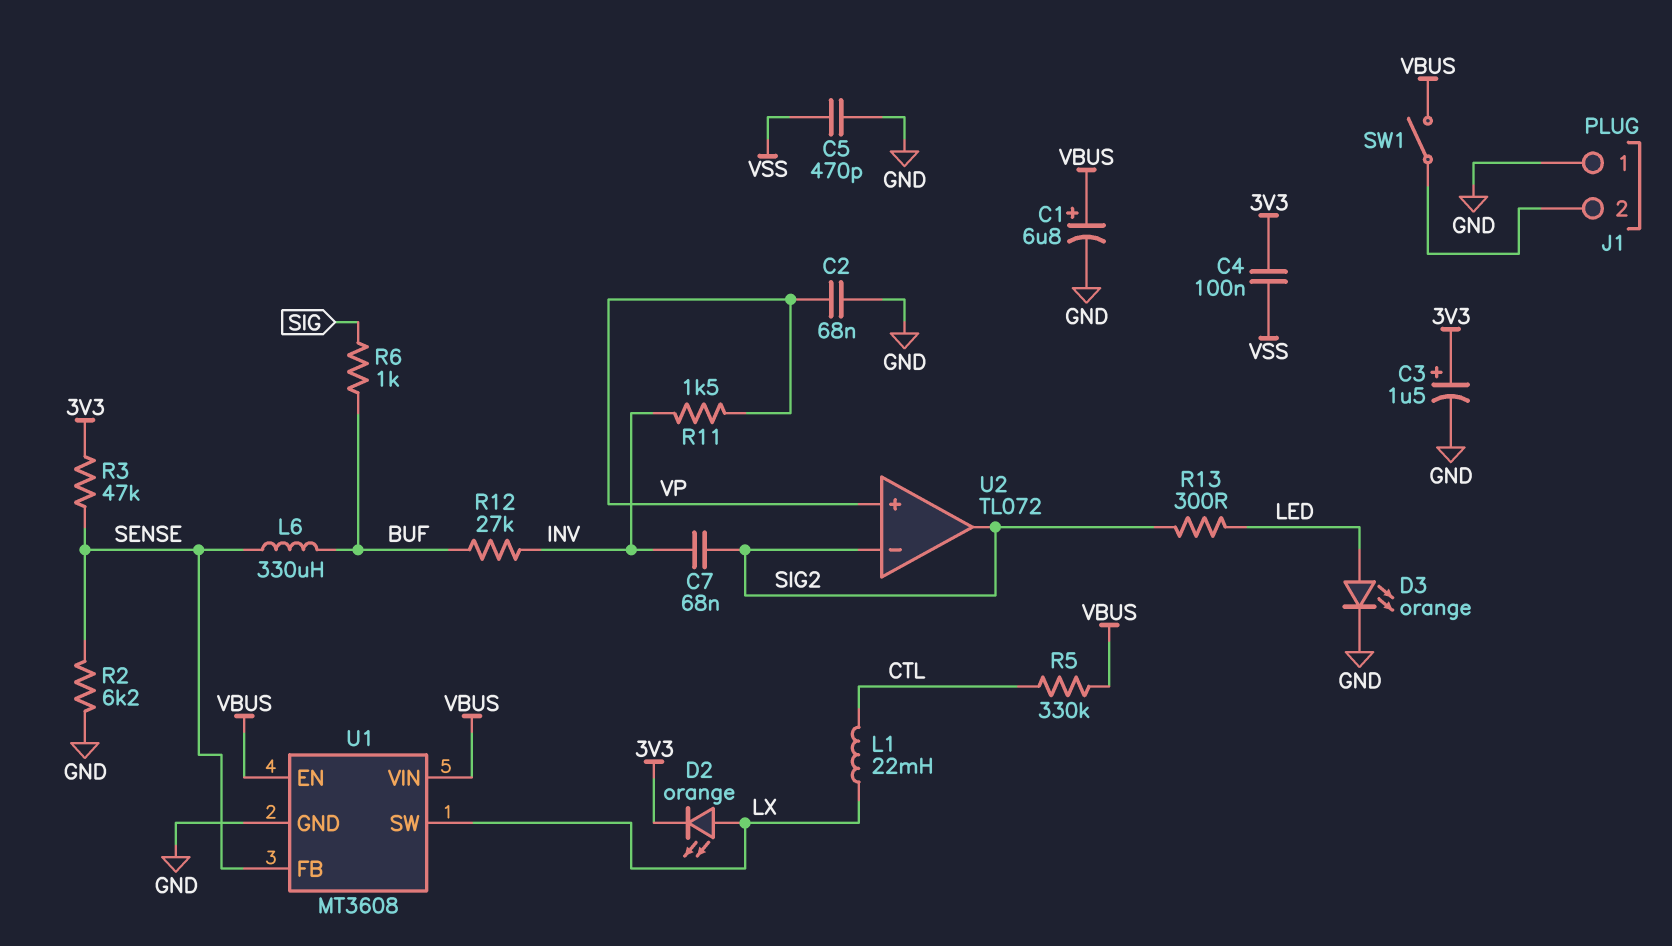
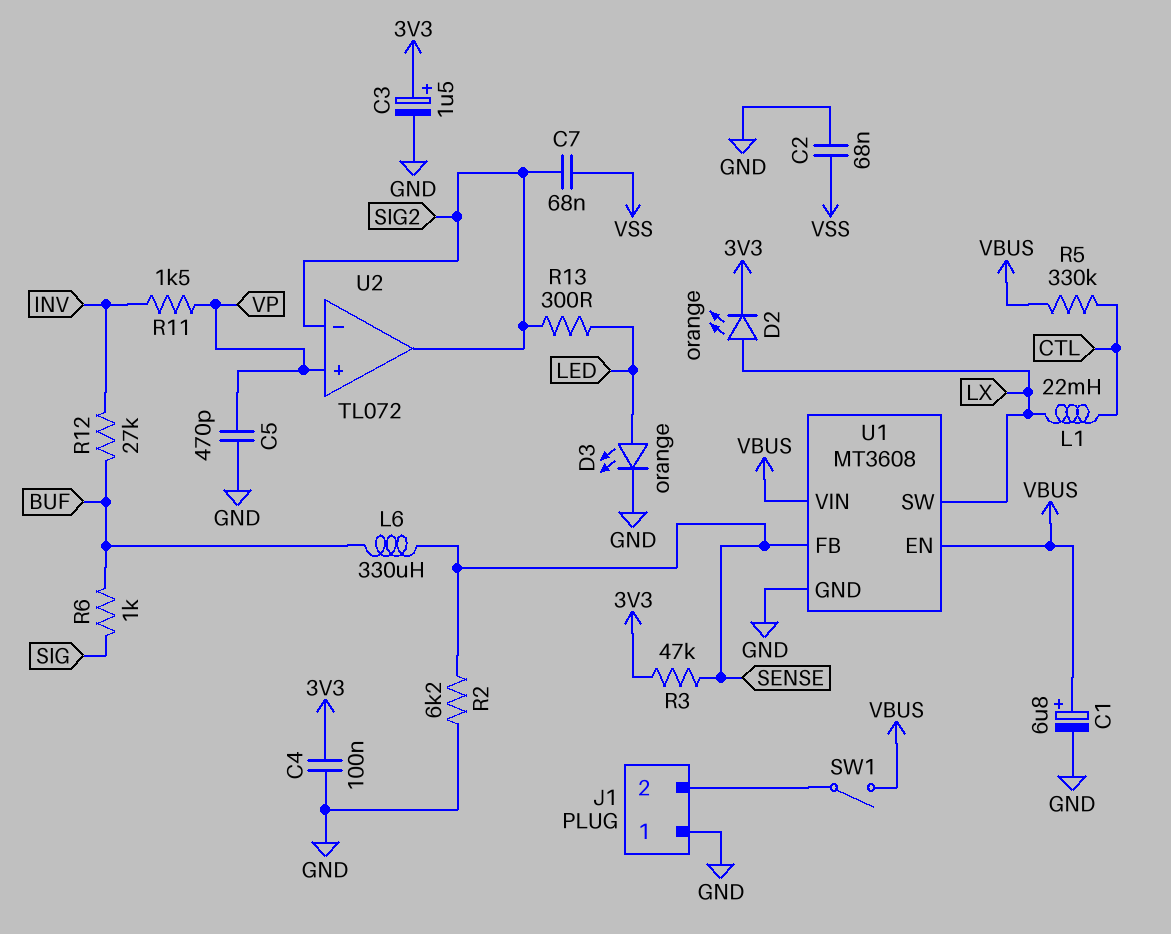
C2: 68nF (GND, VP) -> 68nF (GND, VSS)
C4: 100nF (3V3, VSS) -> 100nF (3V3, GND)
C5: 470pF (GND, VSS) -> 470pF (GND, VP)
C7: 68nF (INV, SIG2) -> 68nF (SIG2, VSS)

